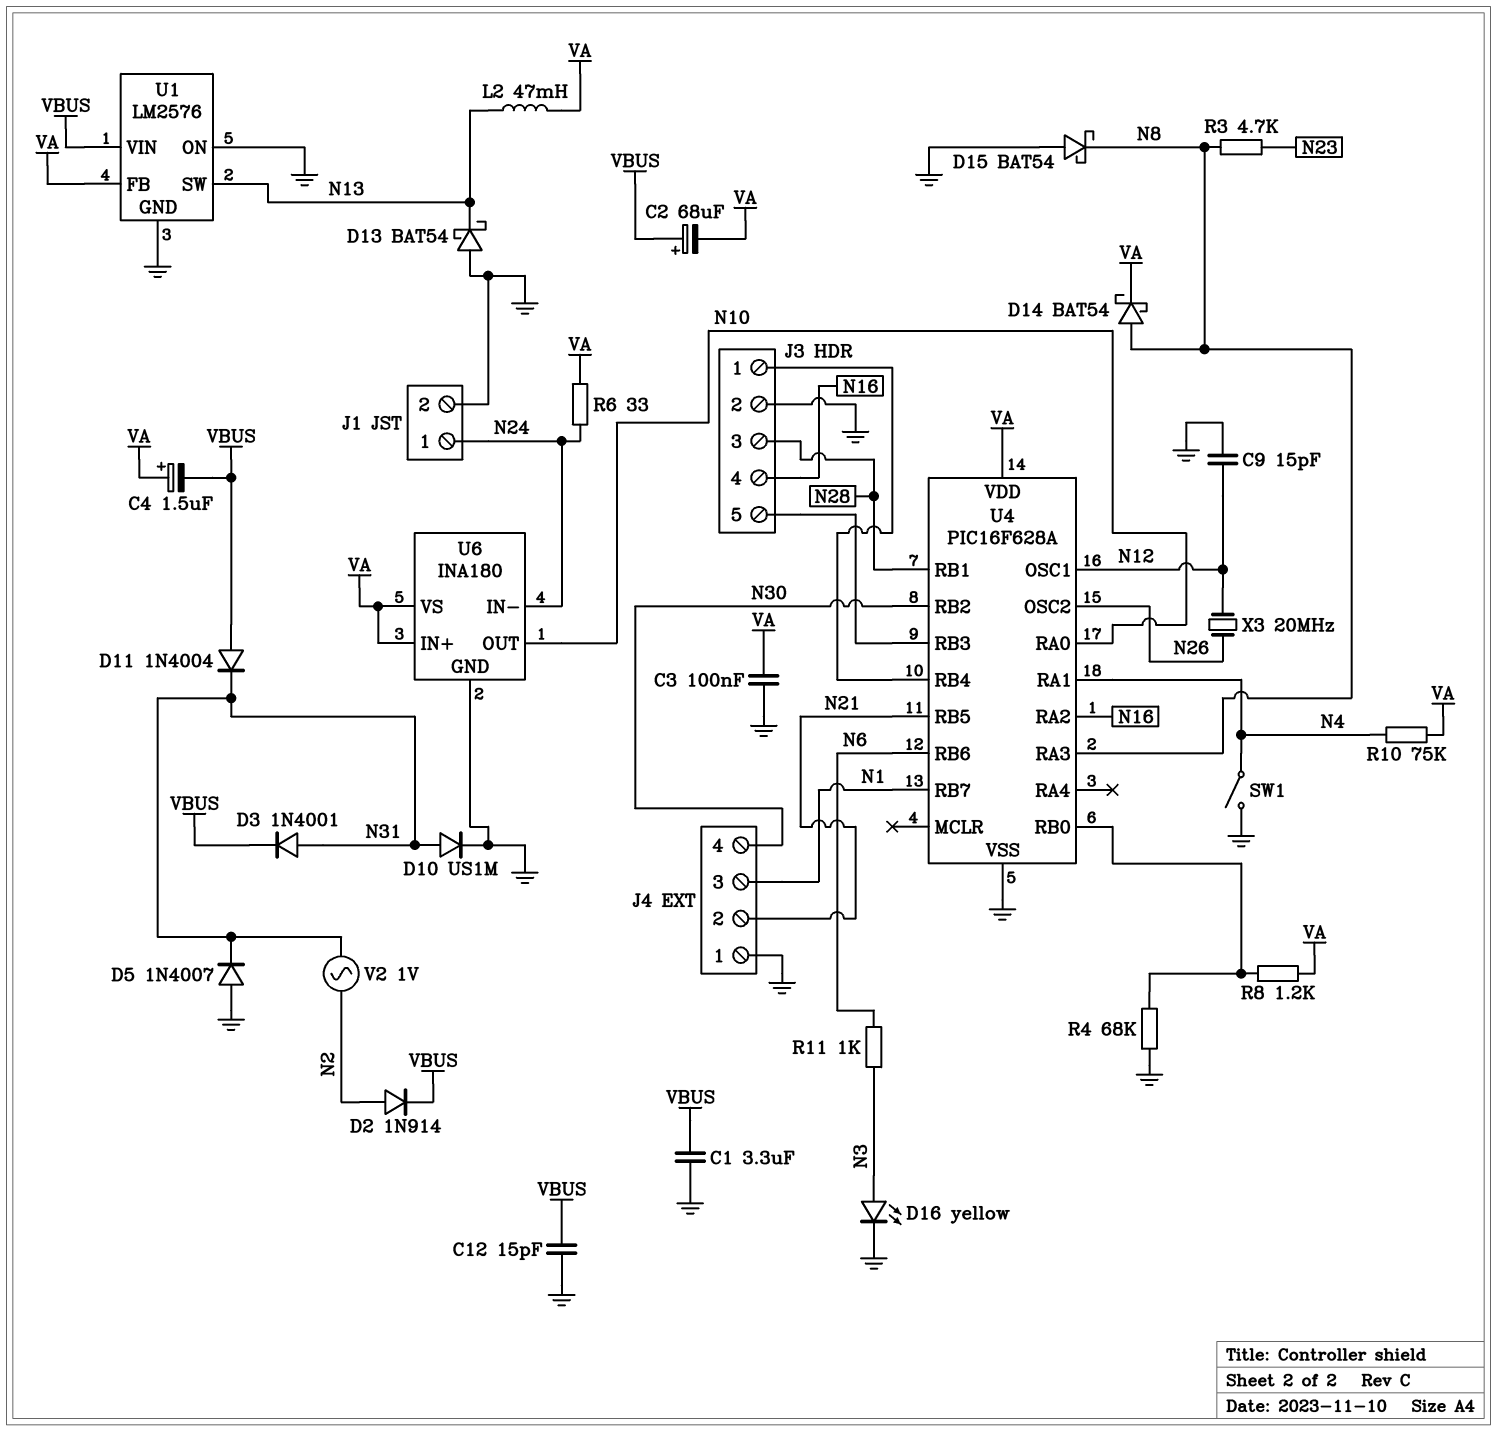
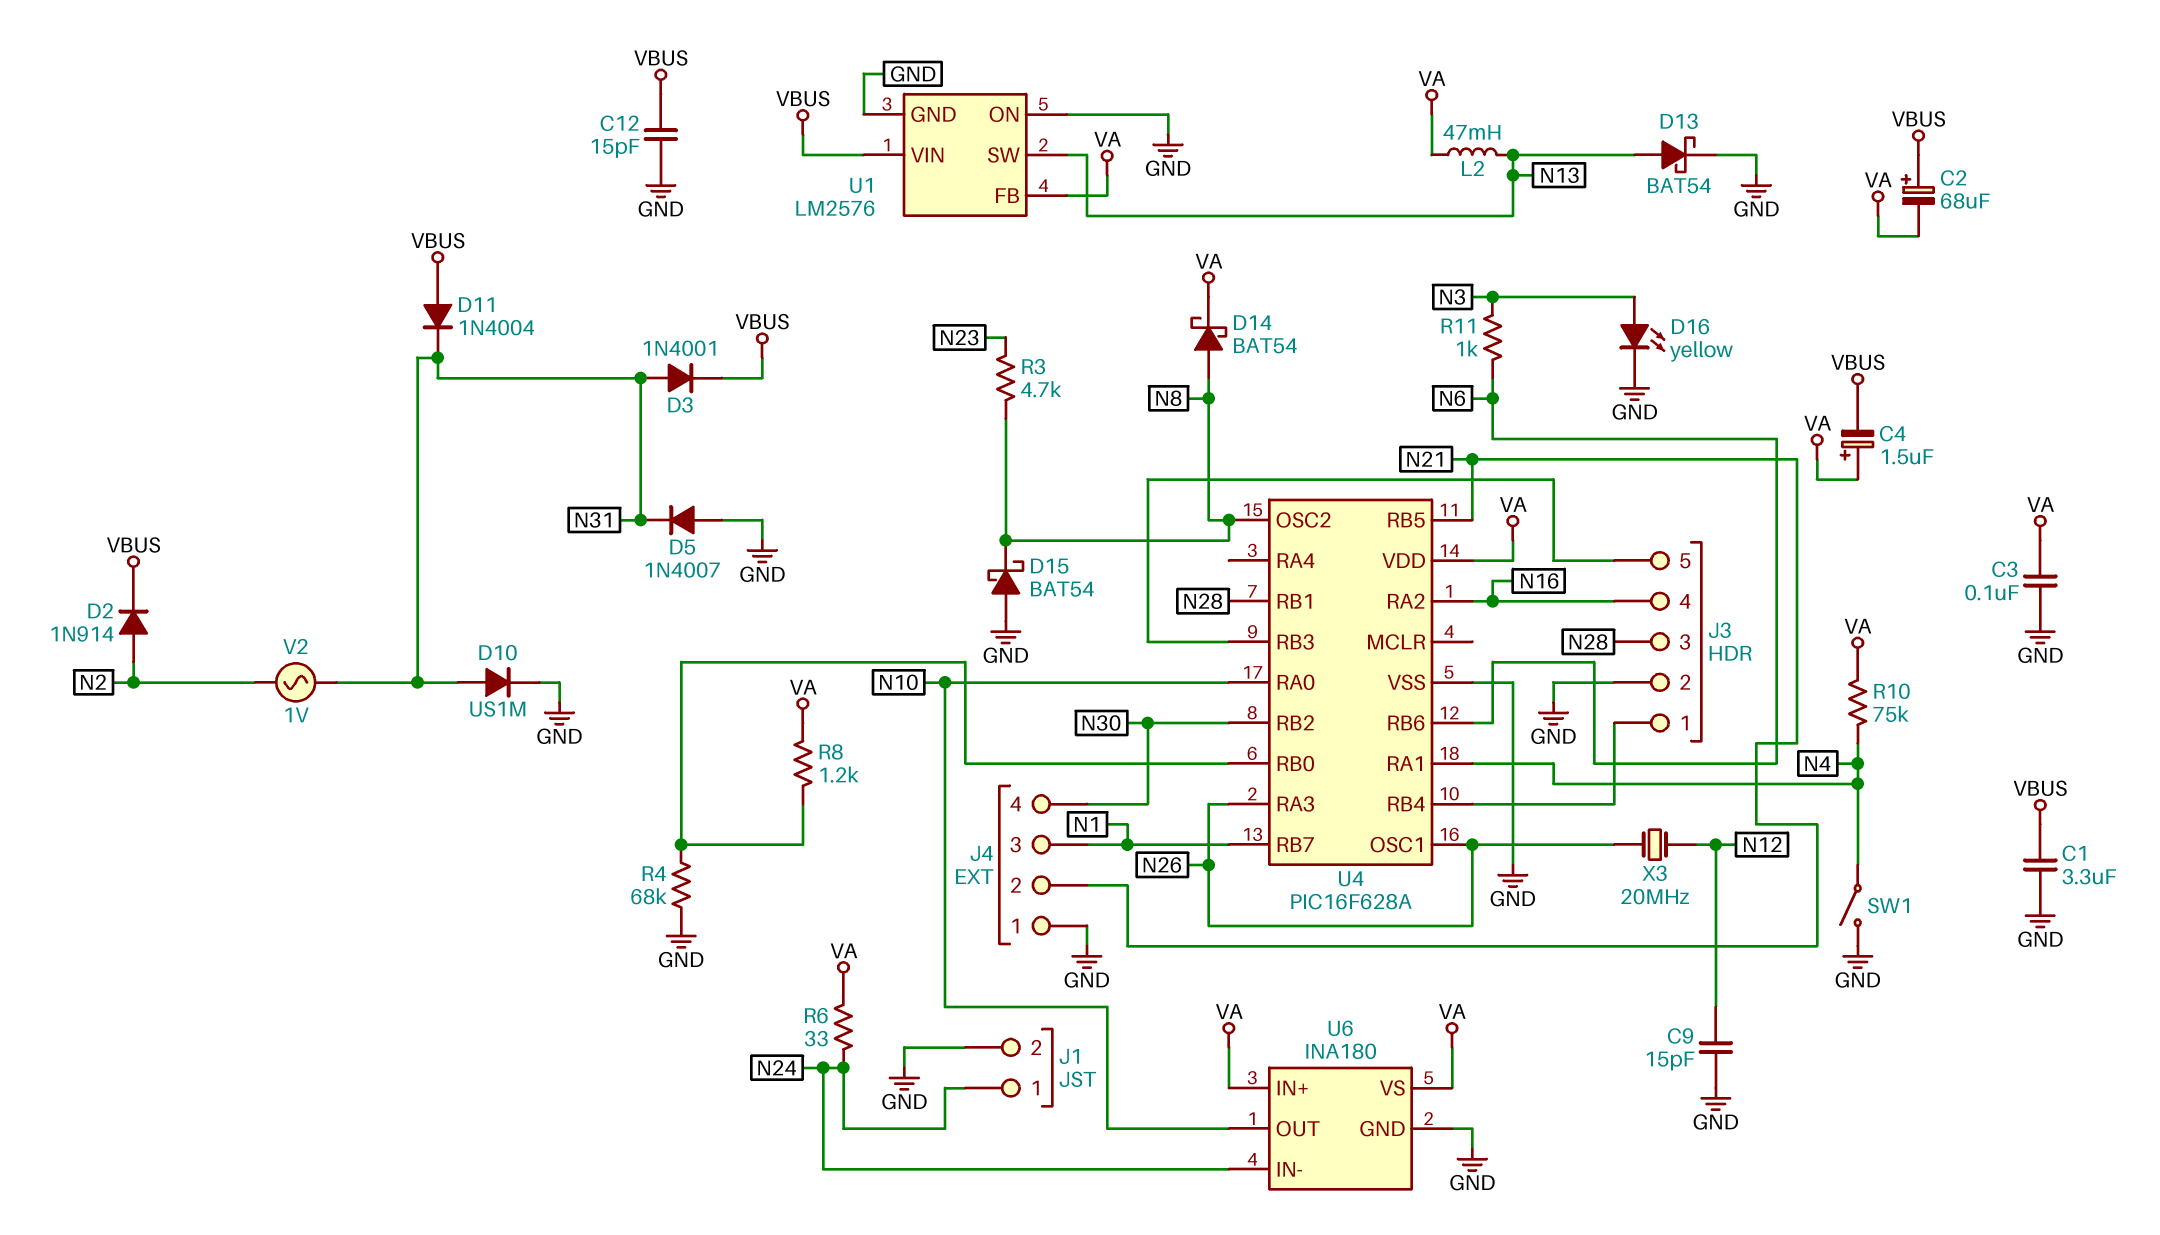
D13: schottky BAT54 (A GND, K N13) -> schottky BAT54 (A N13, K GND)
U4 pin OSC1: N12 -> N26
U4 pin OSC2: N26 -> N8
U4 pin RA3: N8 -> N26

